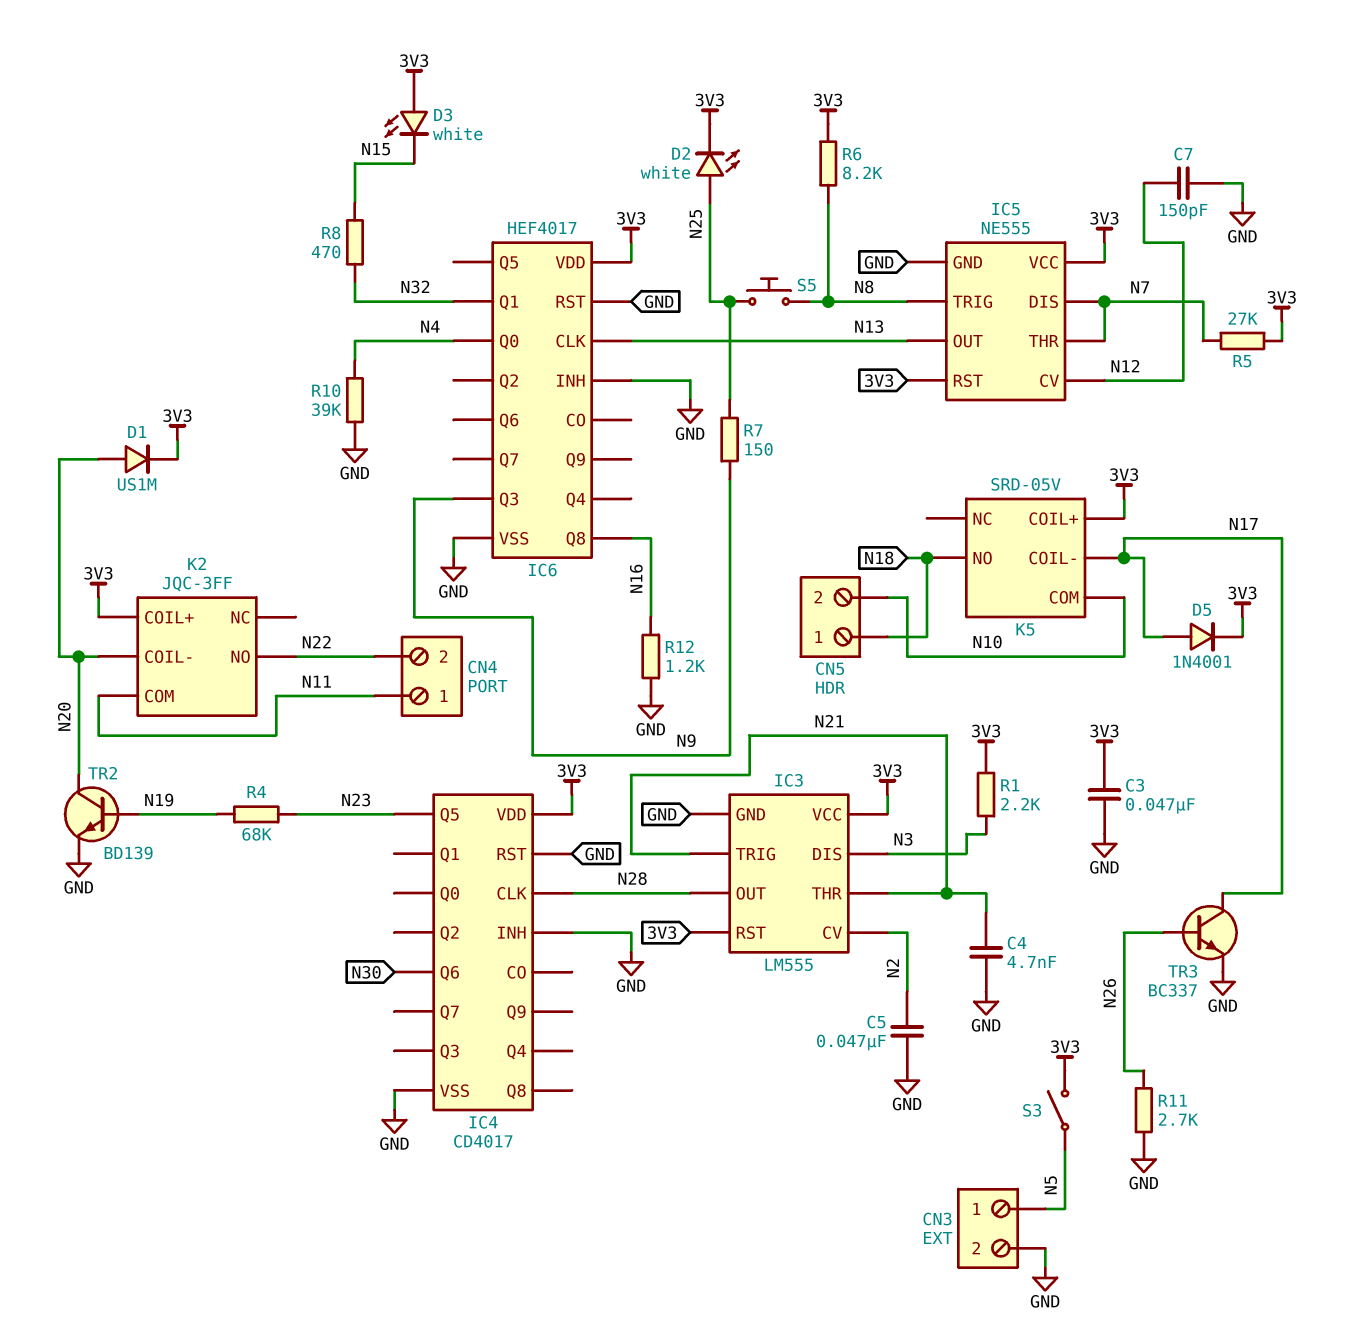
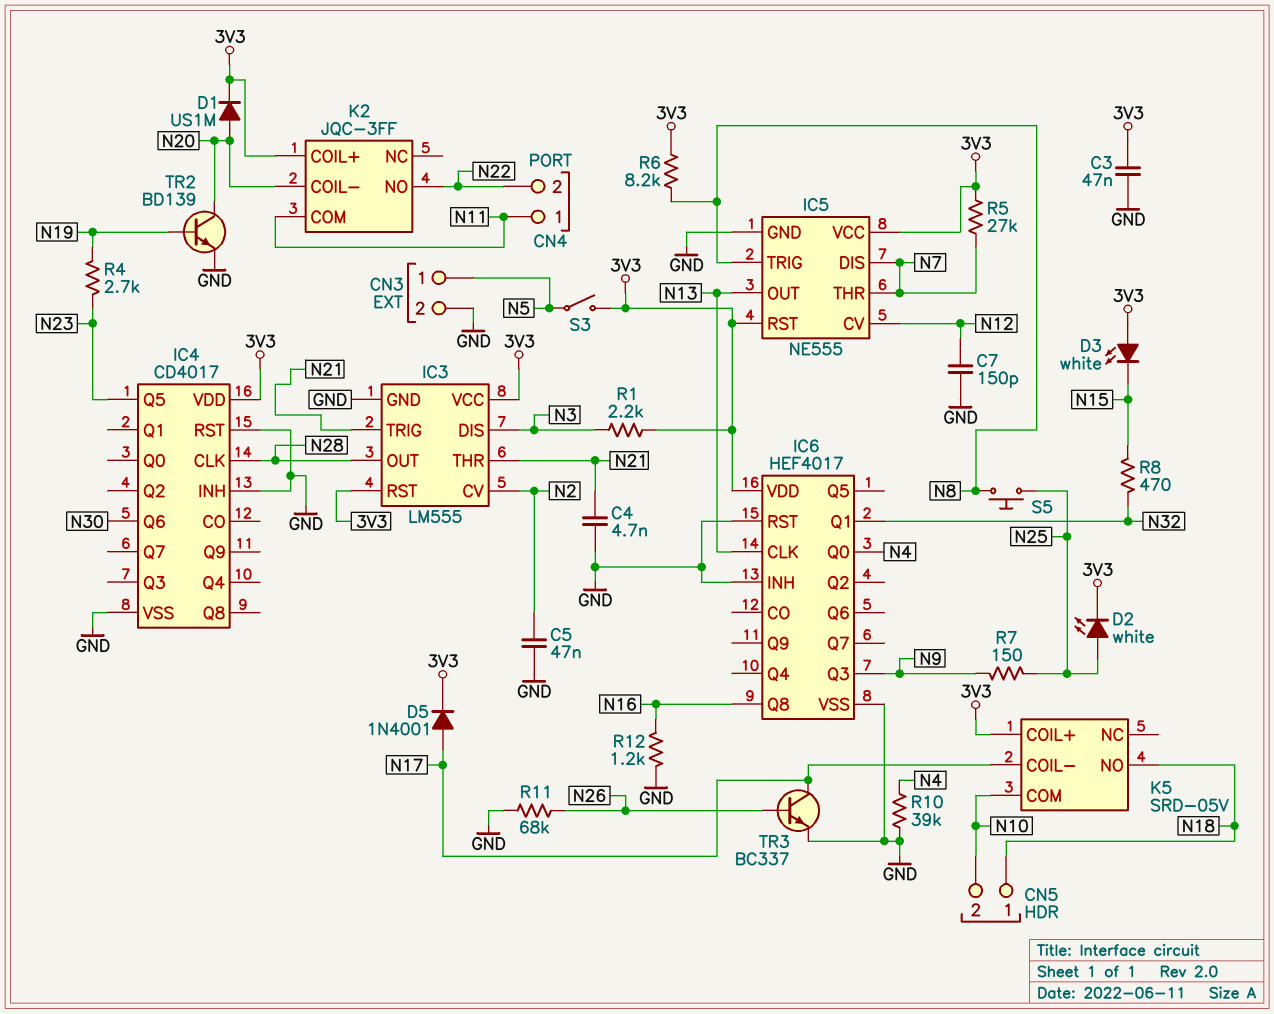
R4: 68k (N19, N23) -> 2.7k (N19, N23)
R11: 2.7k (GND, N26) -> 68k (GND, N26)

